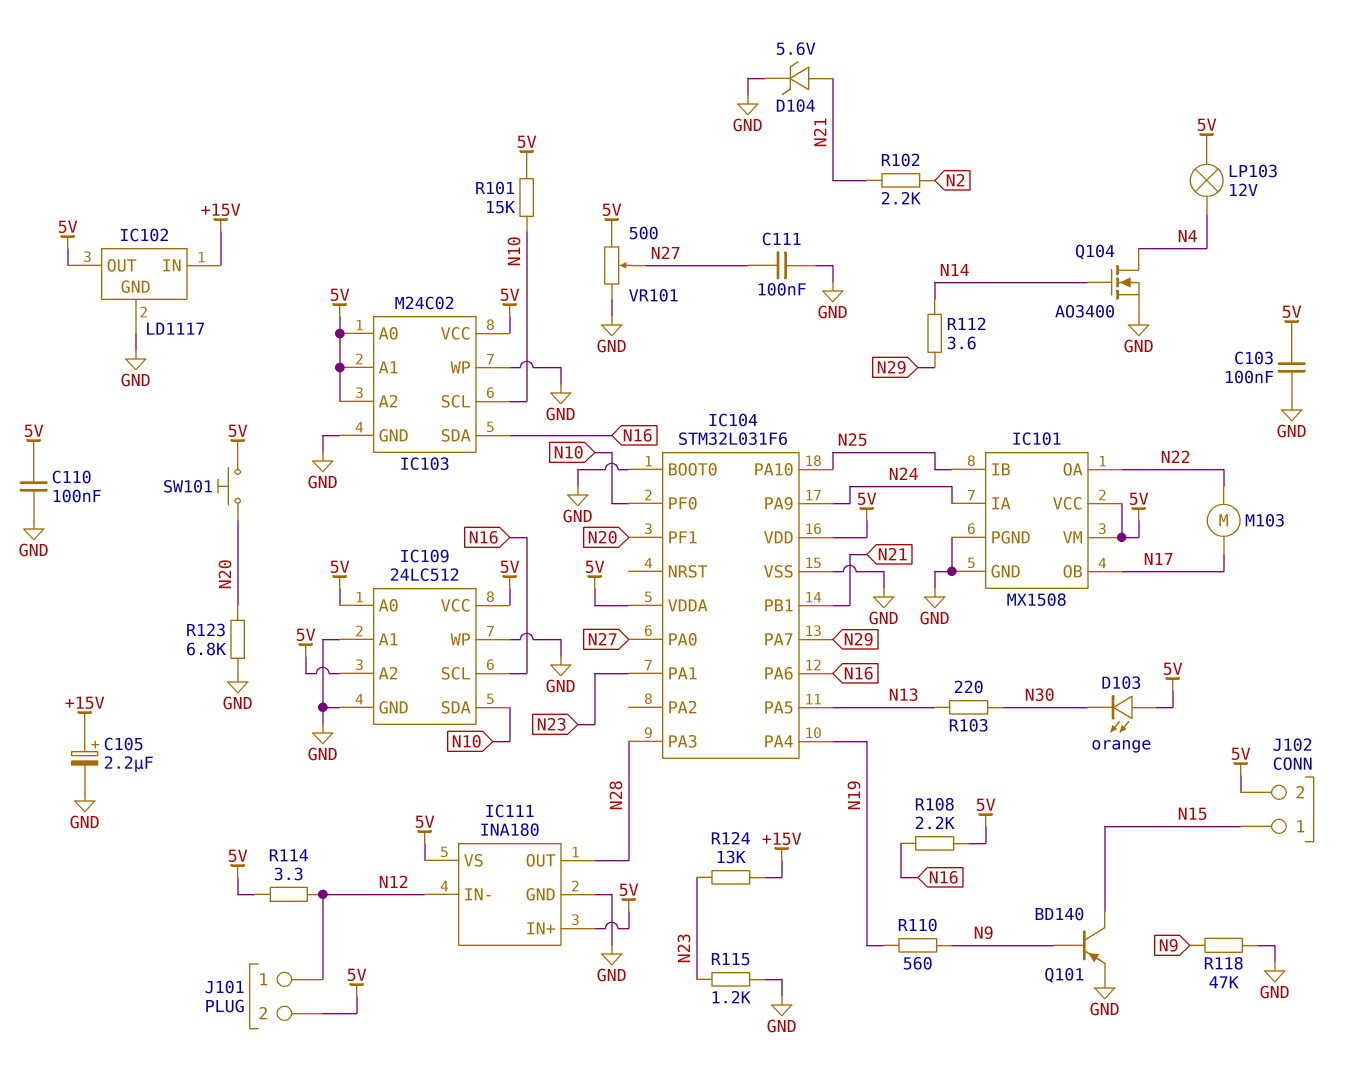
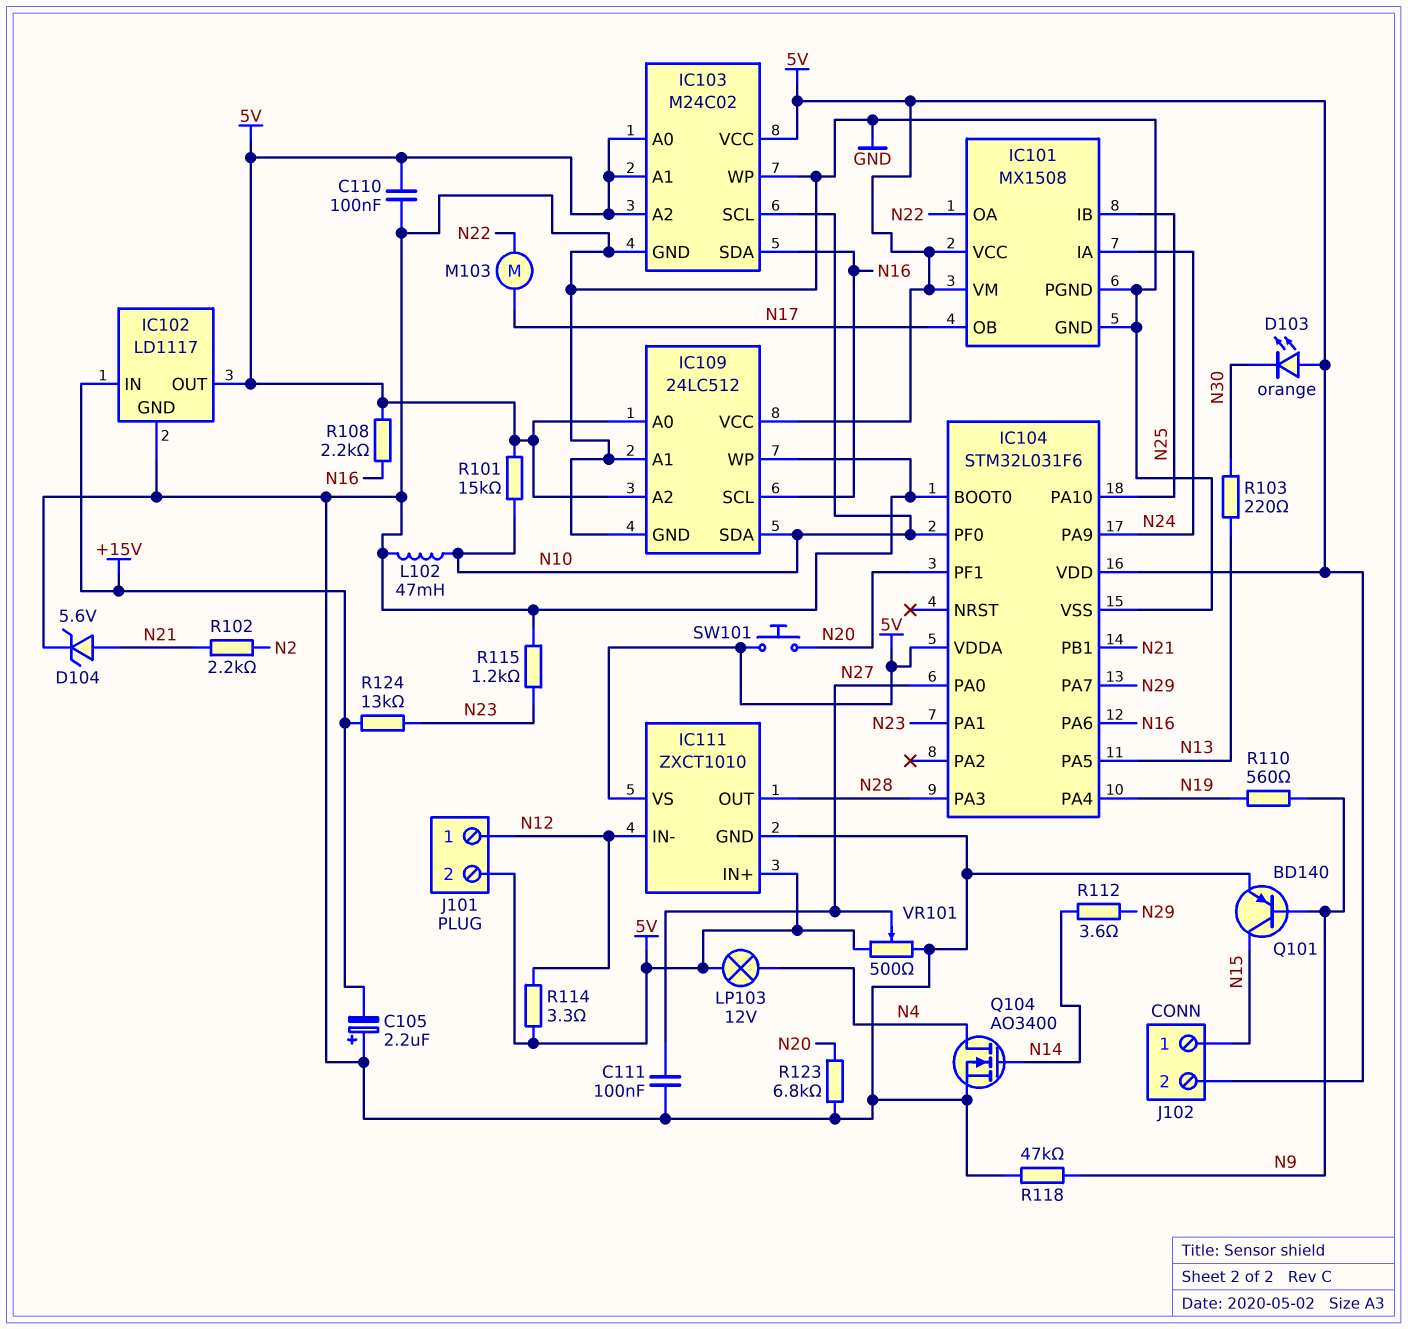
C103: 100nF (5V, GND) -> none
C105: 2.2uF (plus +15V, minus GND) -> 2.2uF (plus GND, minus +15V)
IC111: INA180 -> ZXCT1010
L102: none -> 47mH (GND, N10)

